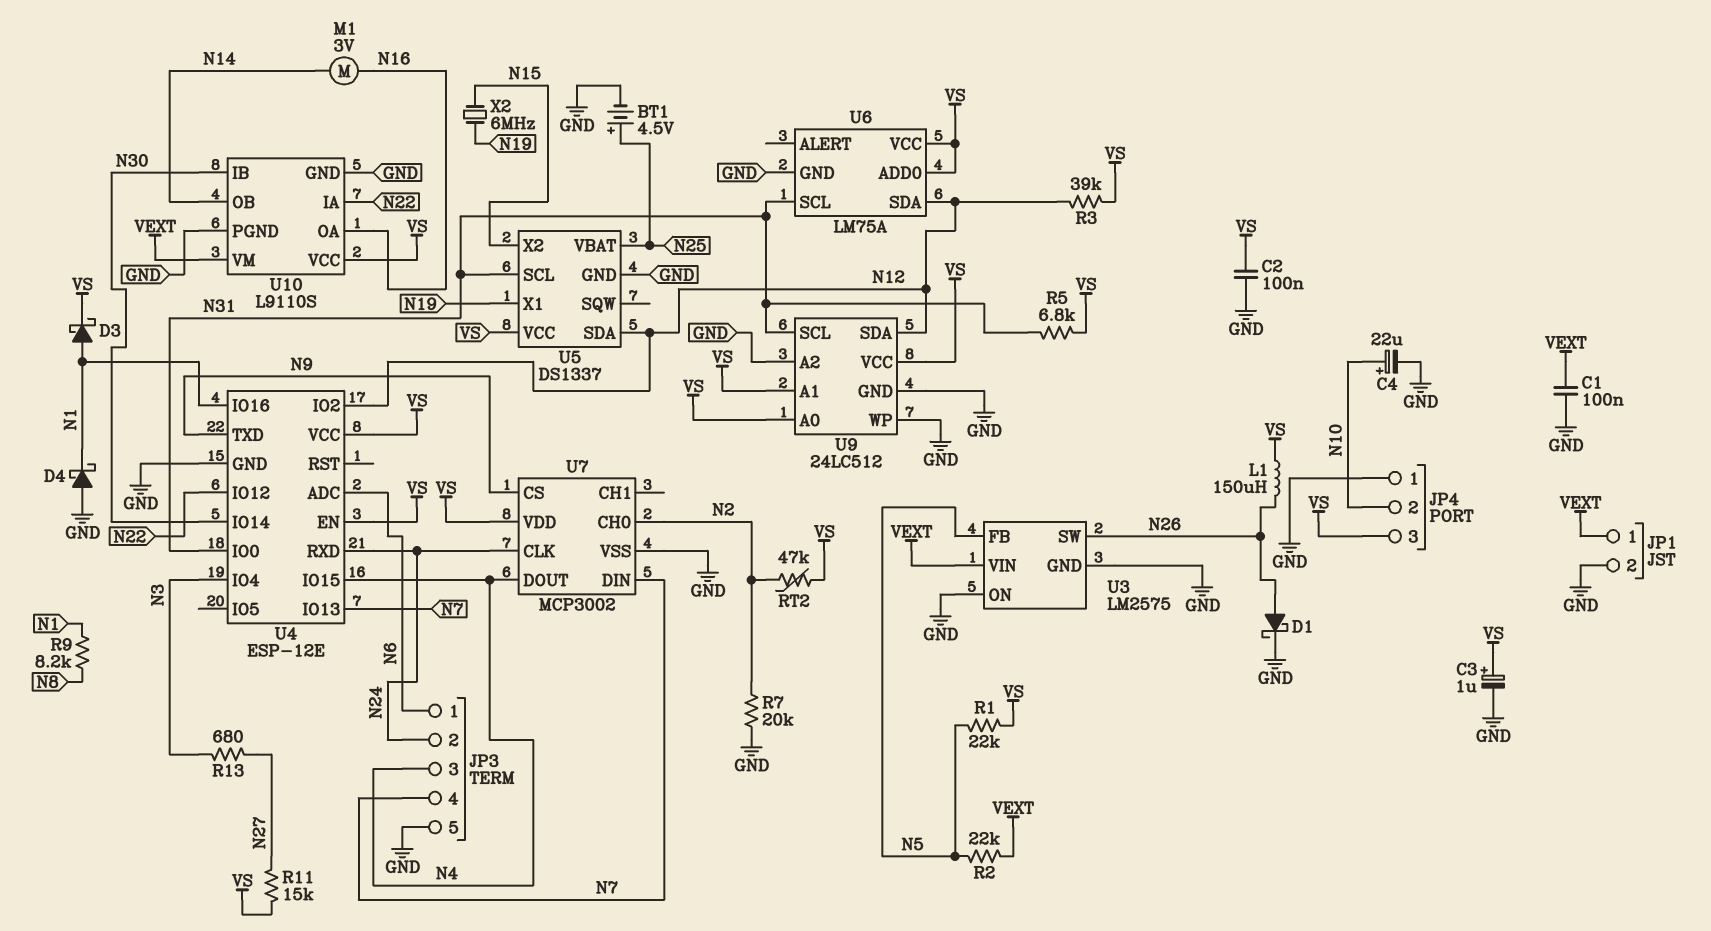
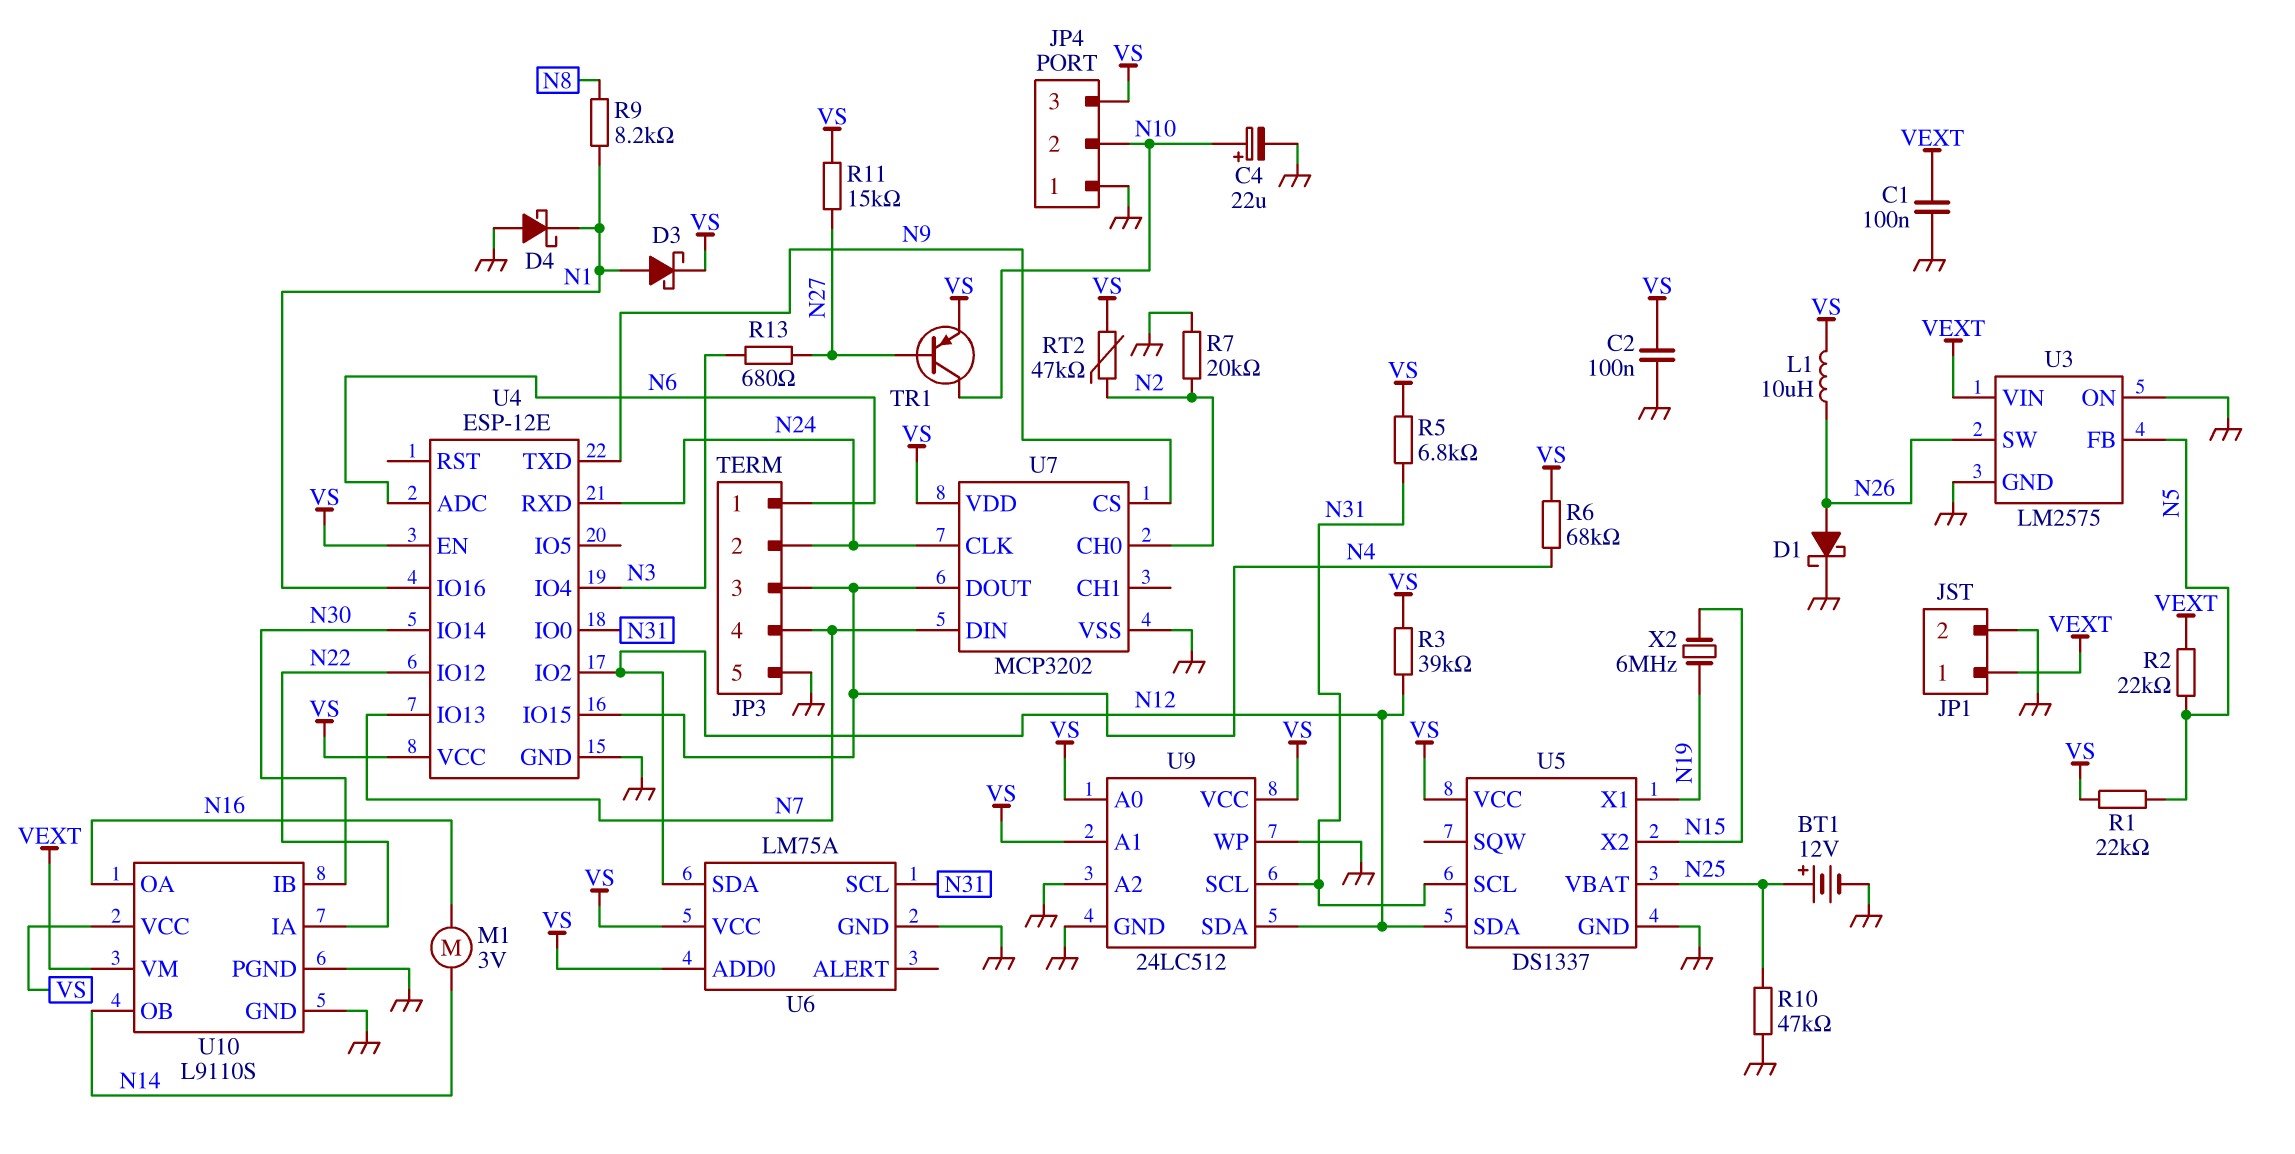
BT1: 4.5V (plus N25, minus GND) -> 12V (plus N25, minus GND)
C3: 1uF (plus VS, minus GND) -> none
L1: 150uH (N26, VS) -> 10uH (N26, VS)
R6: none -> 68k (N4, VS)
R10: none -> 47k (GND, N25)
TR1: none -> PNP (B N27, C N10, E VS)
U7: MCP3002 -> MCP3202

